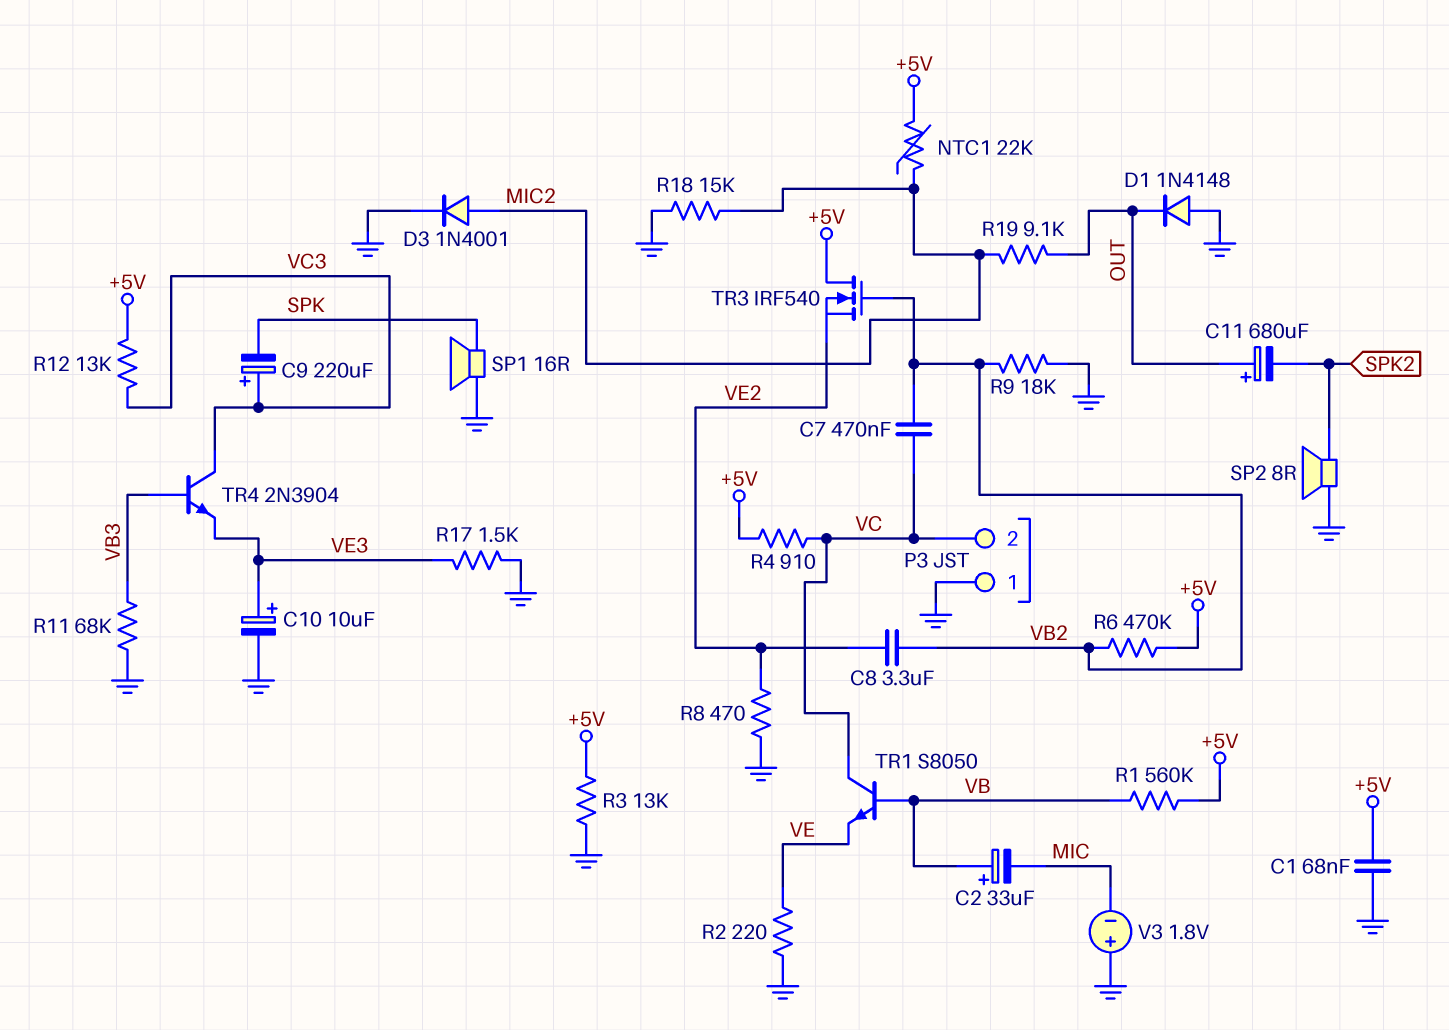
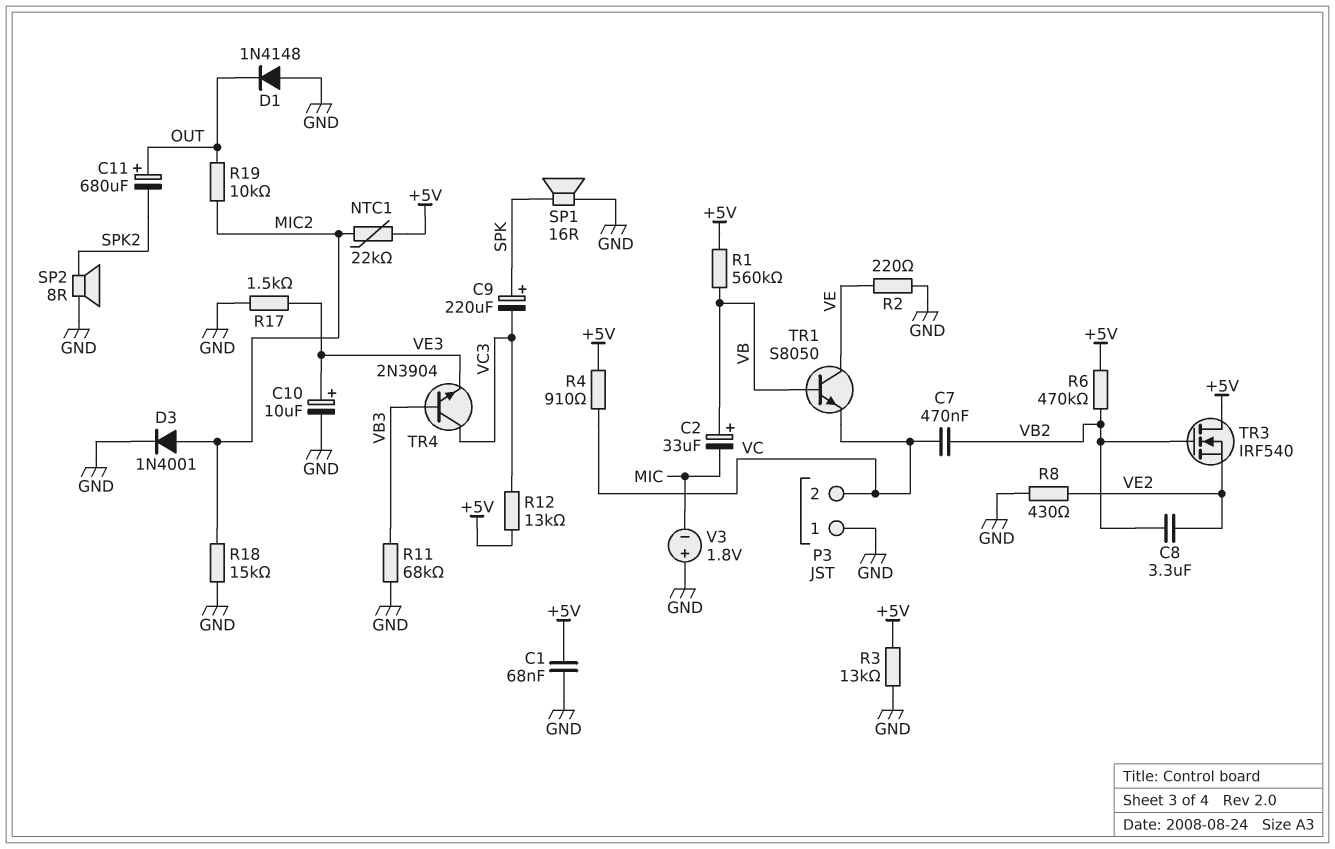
C9: 220uF (plus VC3, minus SPK) -> 220uF (plus SPK, minus VC3)
R8: 470 (GND, VE2) -> 430 (GND, VE2)
R9: 18k (GND, VB2) -> none
R19: 9.1k (MIC2, OUT) -> 10k (MIC2, OUT)
TR1: NPN S8050 (B VB, C VC, E VE) -> NPN S8050 (B VB, C VE, E VC)

